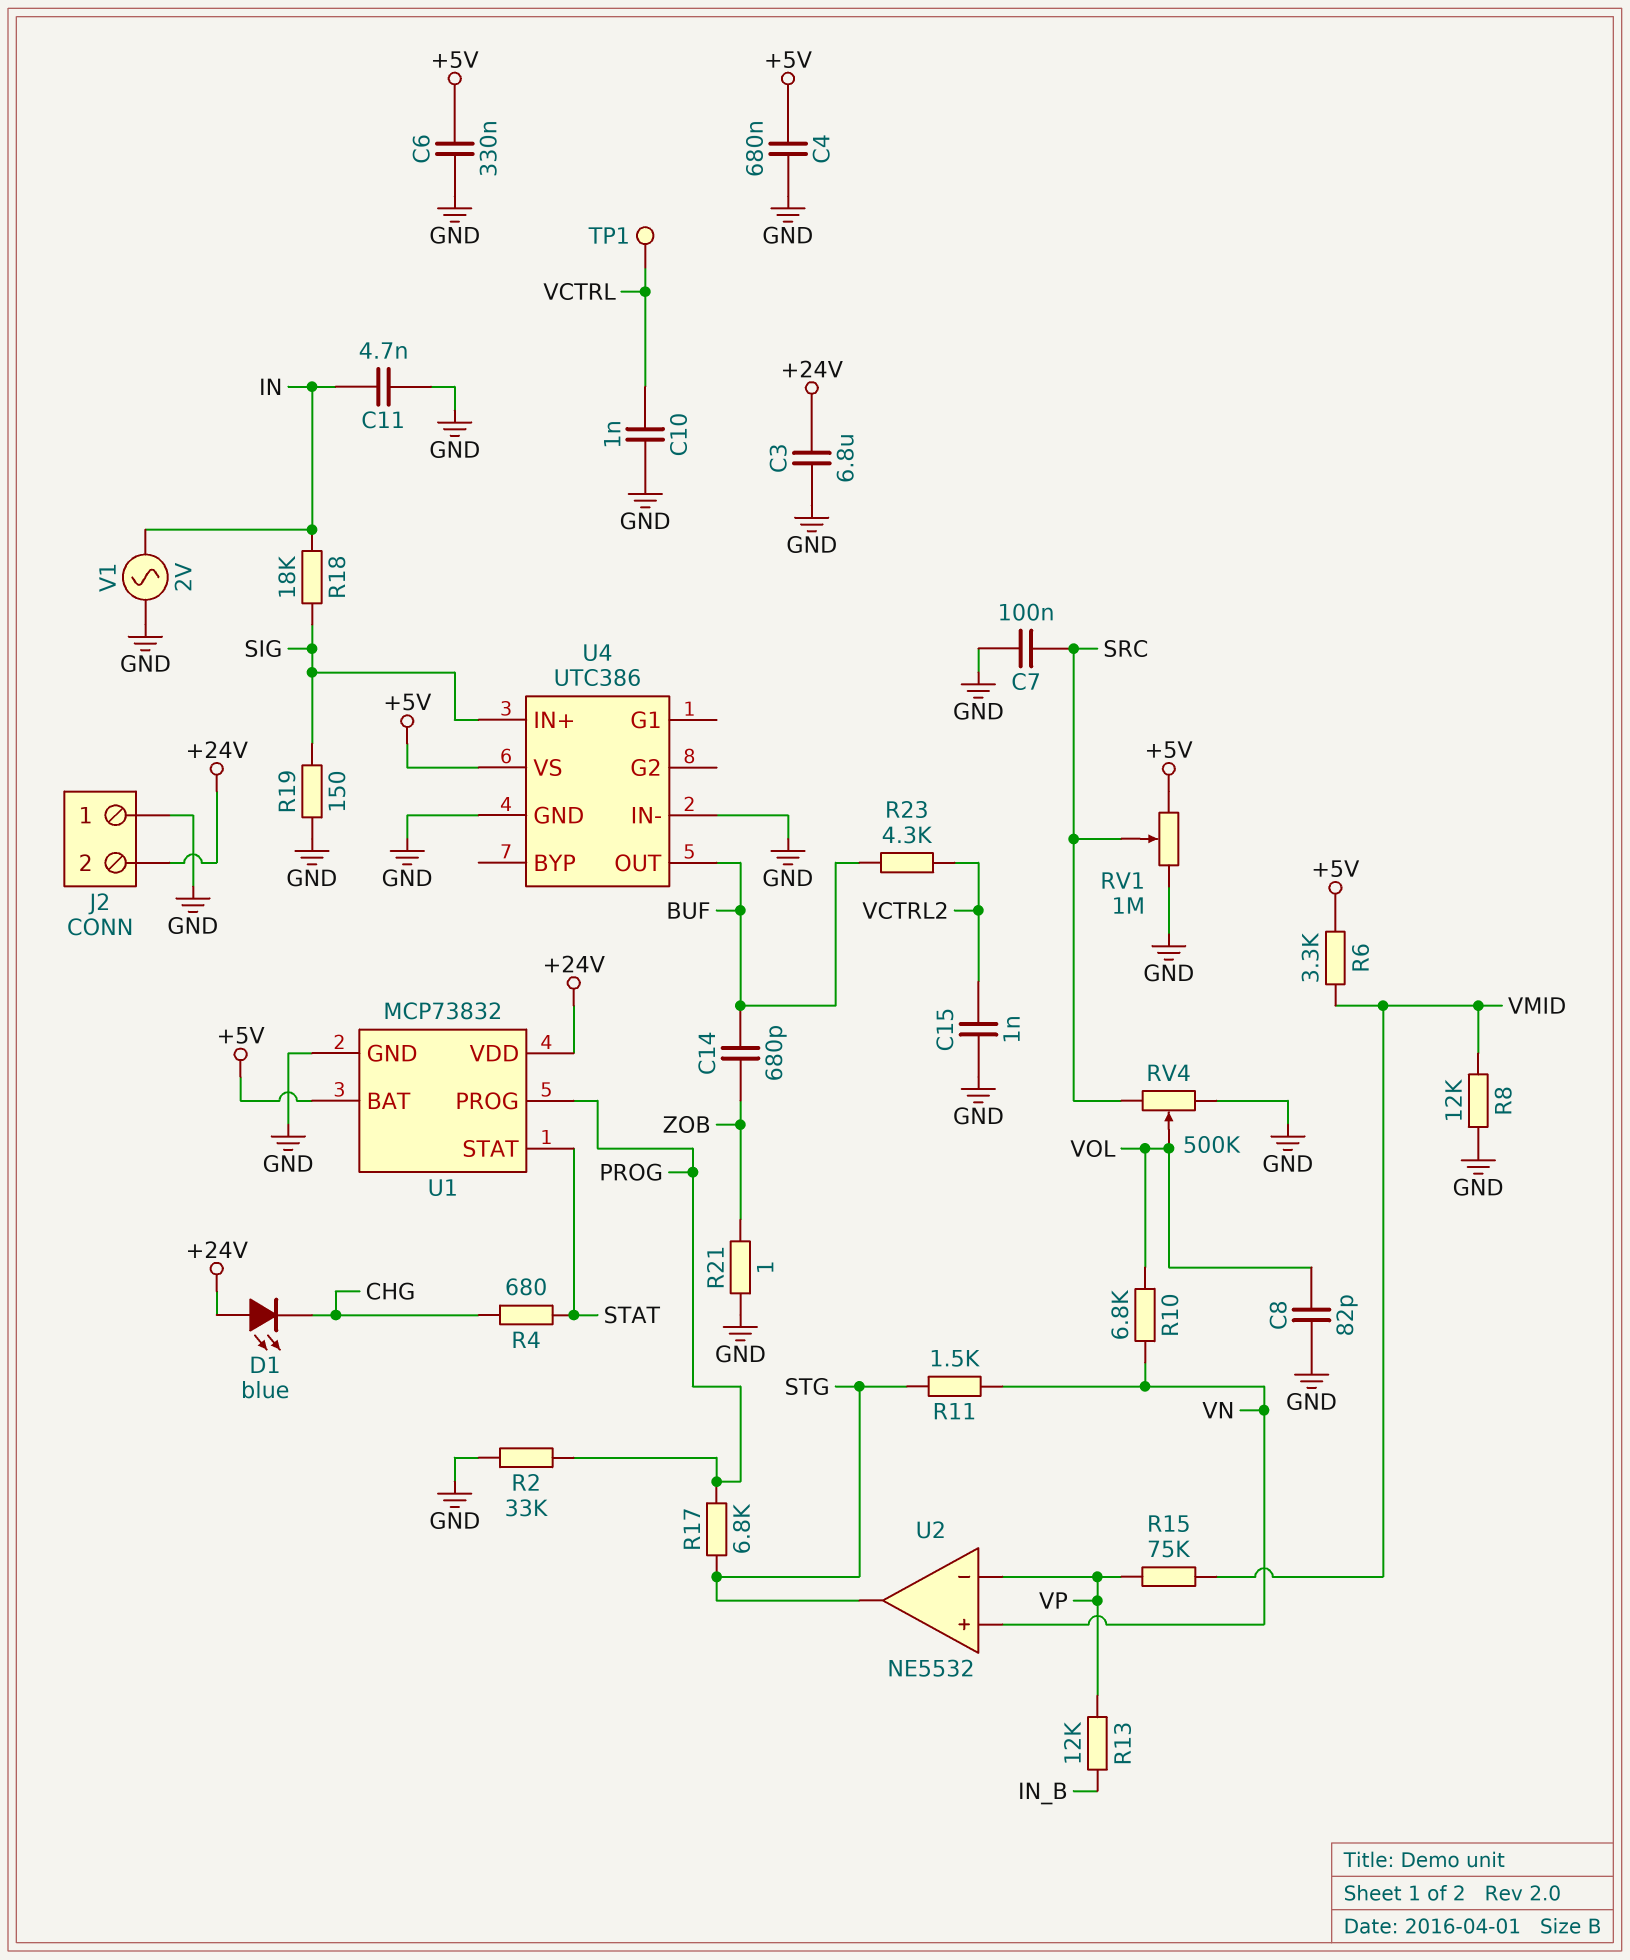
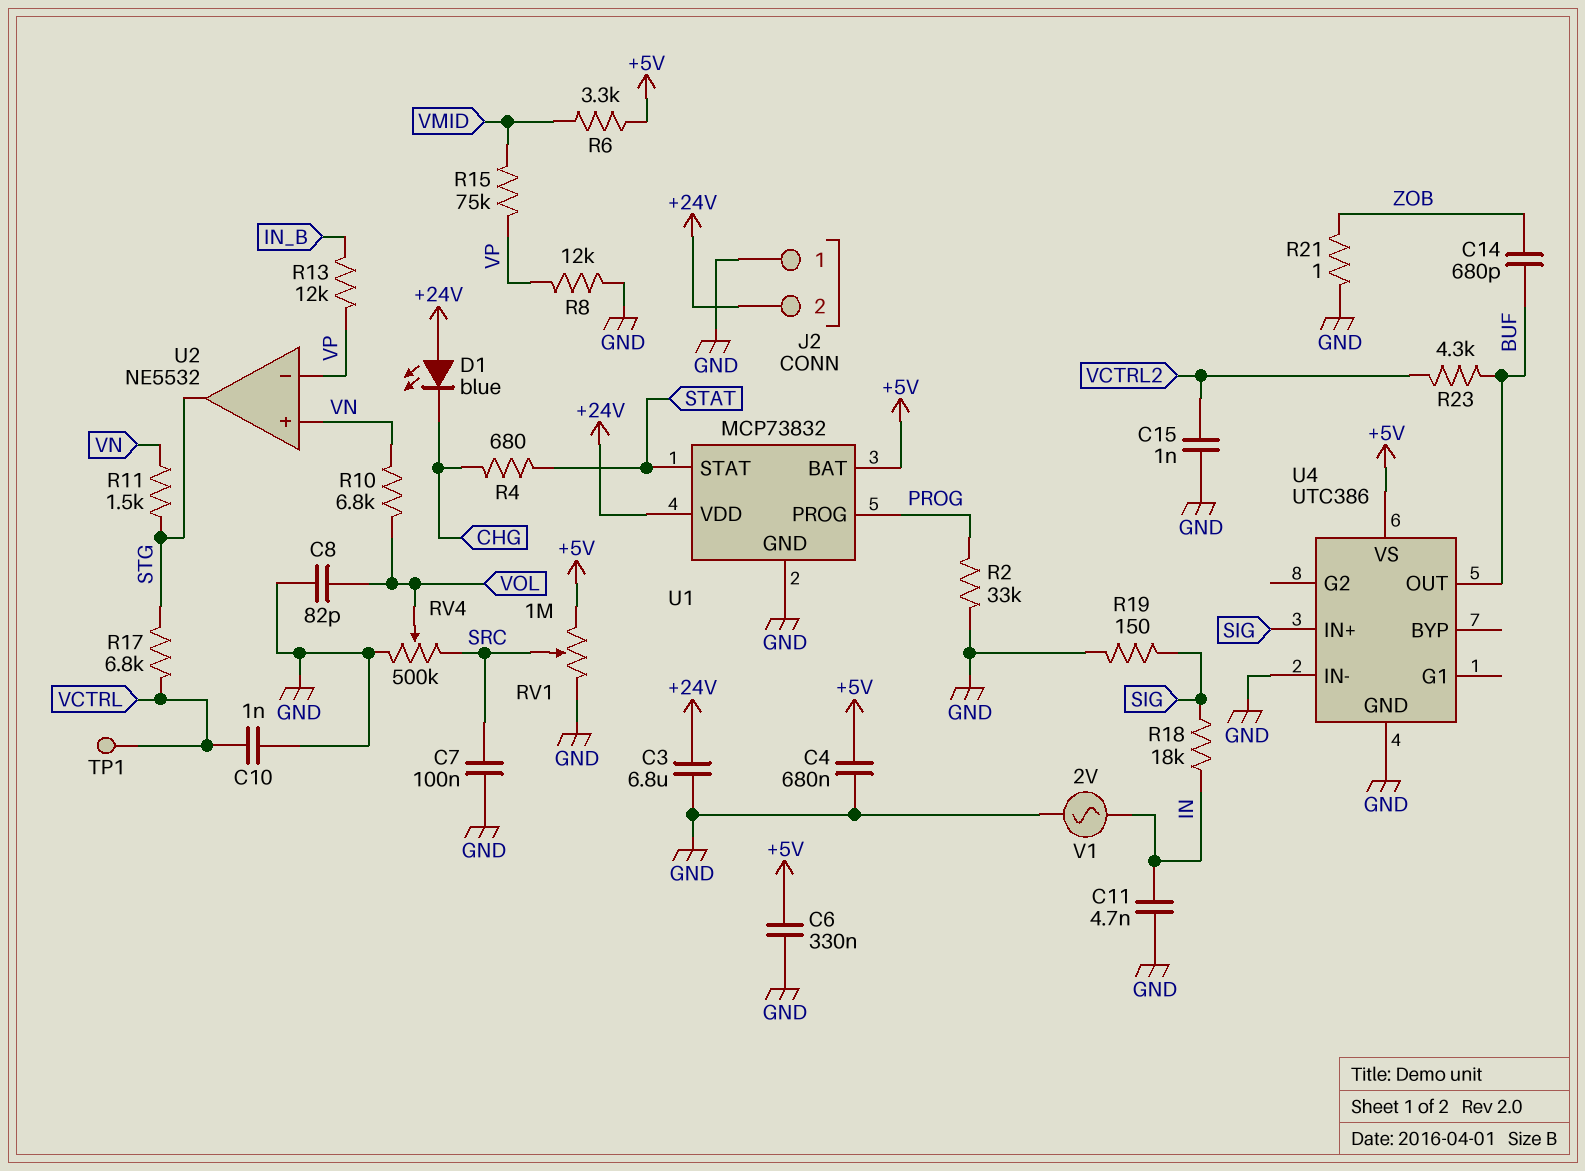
R8: 12k (GND, VMID) -> 12k (GND, VP)
R17: 6.8k (PROG, STG) -> 6.8k (STG, VCTRL)

